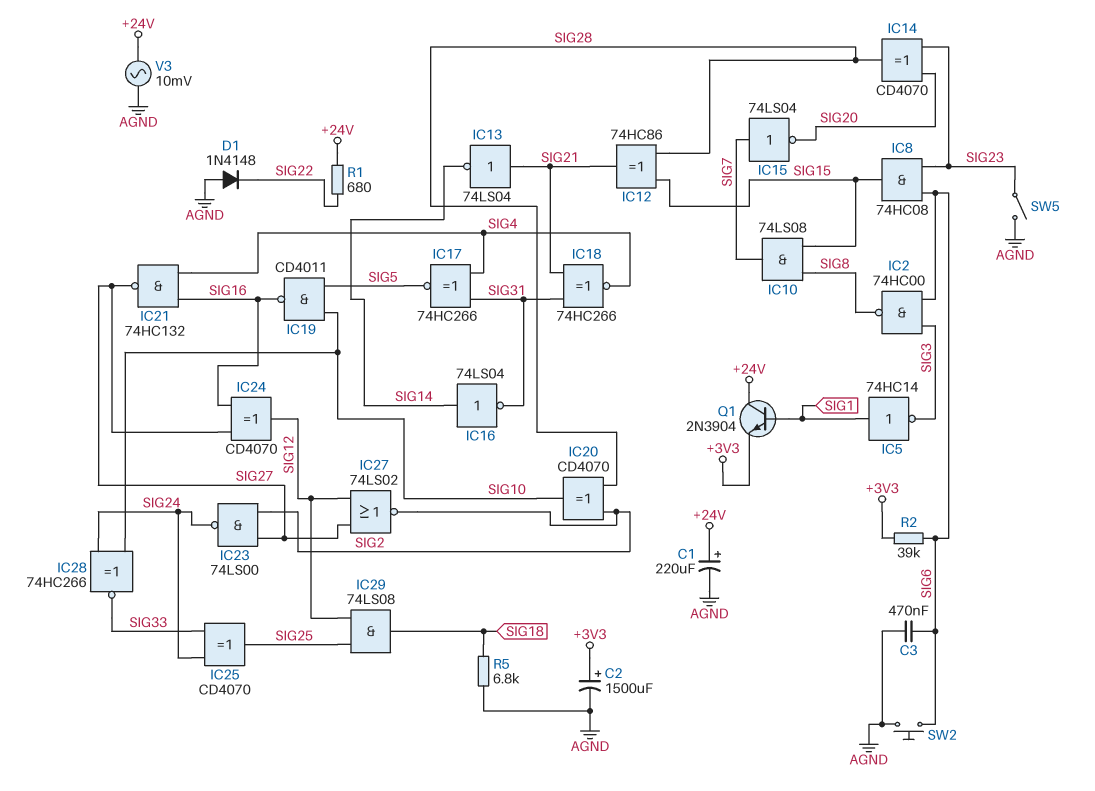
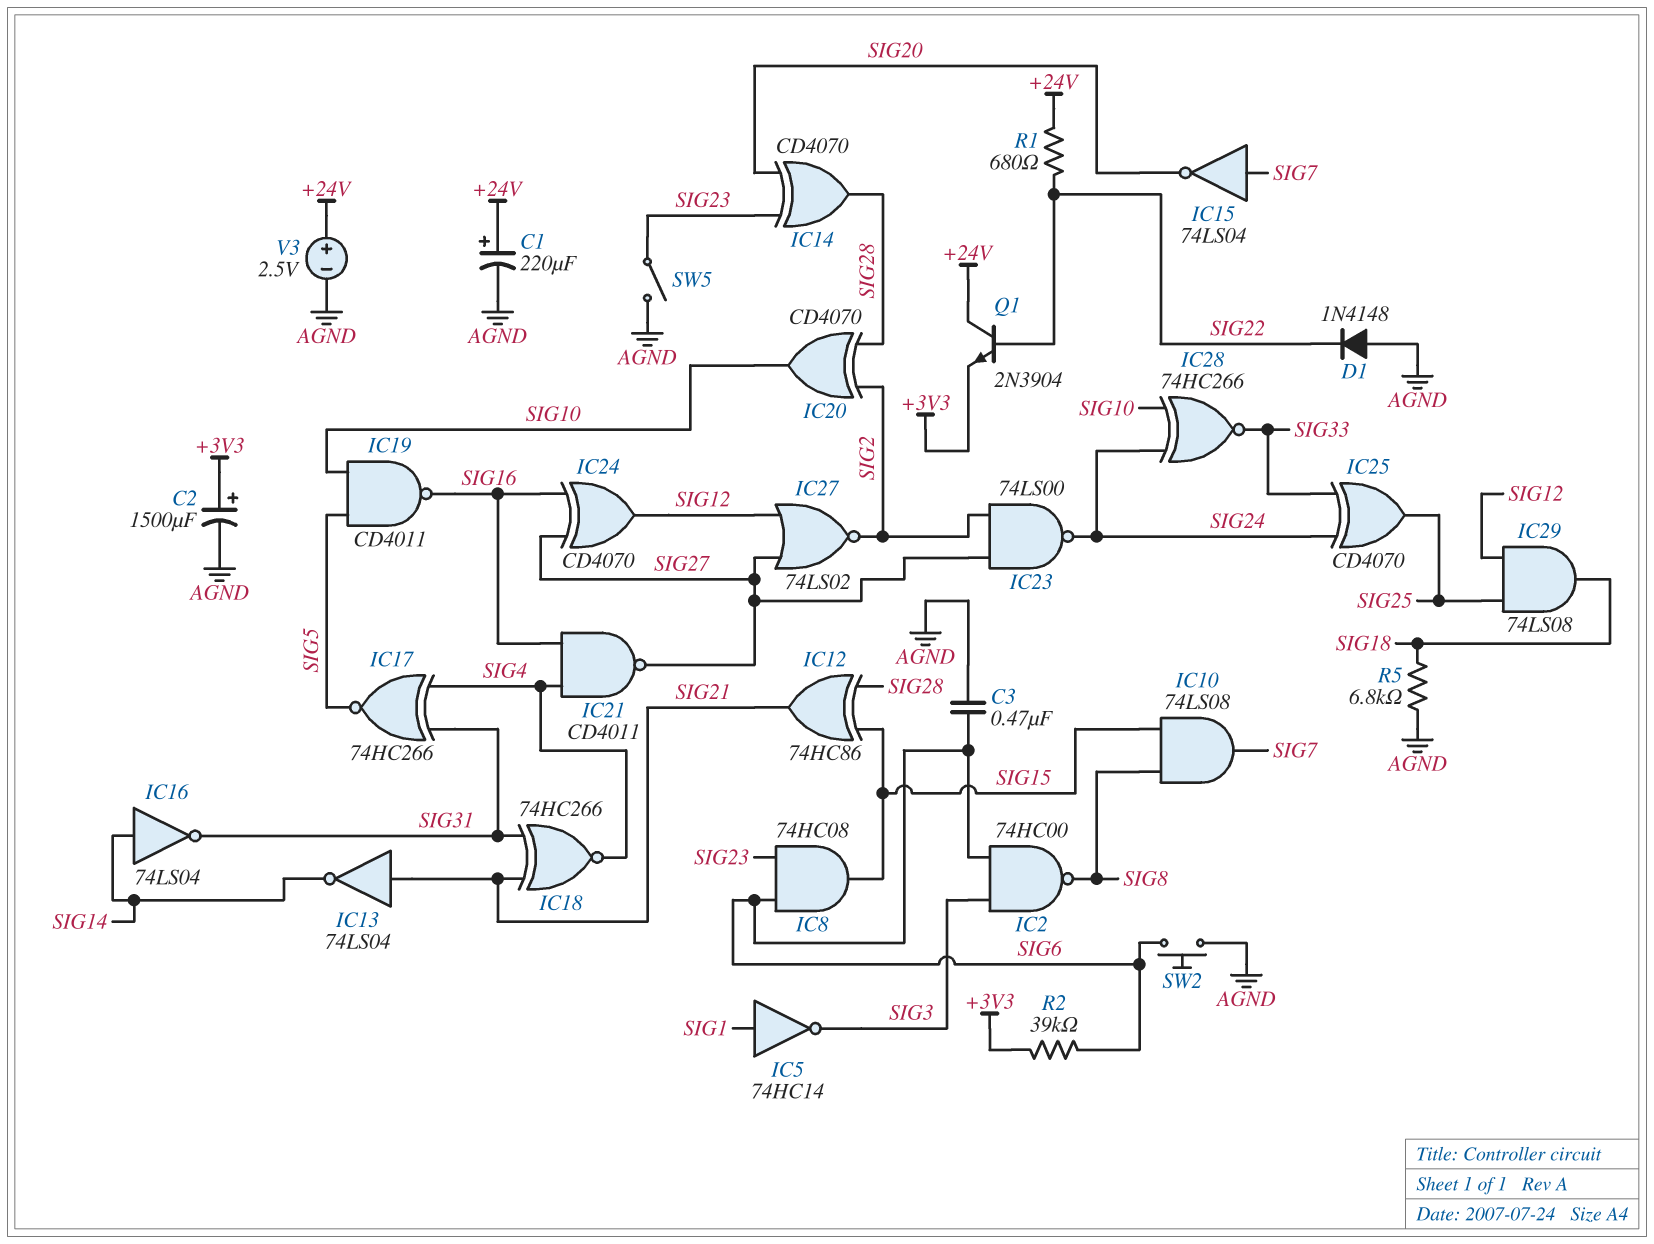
IC21: NAND 74HC132 (in SIG4, in SIG16, out SIG27) -> NAND CD4011 (in SIG4, in SIG16, out SIG27)
Q1: NPN 2N3904 (B SIG1, C +24V, E +3V3) -> NPN 2N3904 (B SIG22, C +24V, E +3V3)
V3: AC 10mV (+24V, AGND) -> 2.5V (plus +24V, minus AGND)

